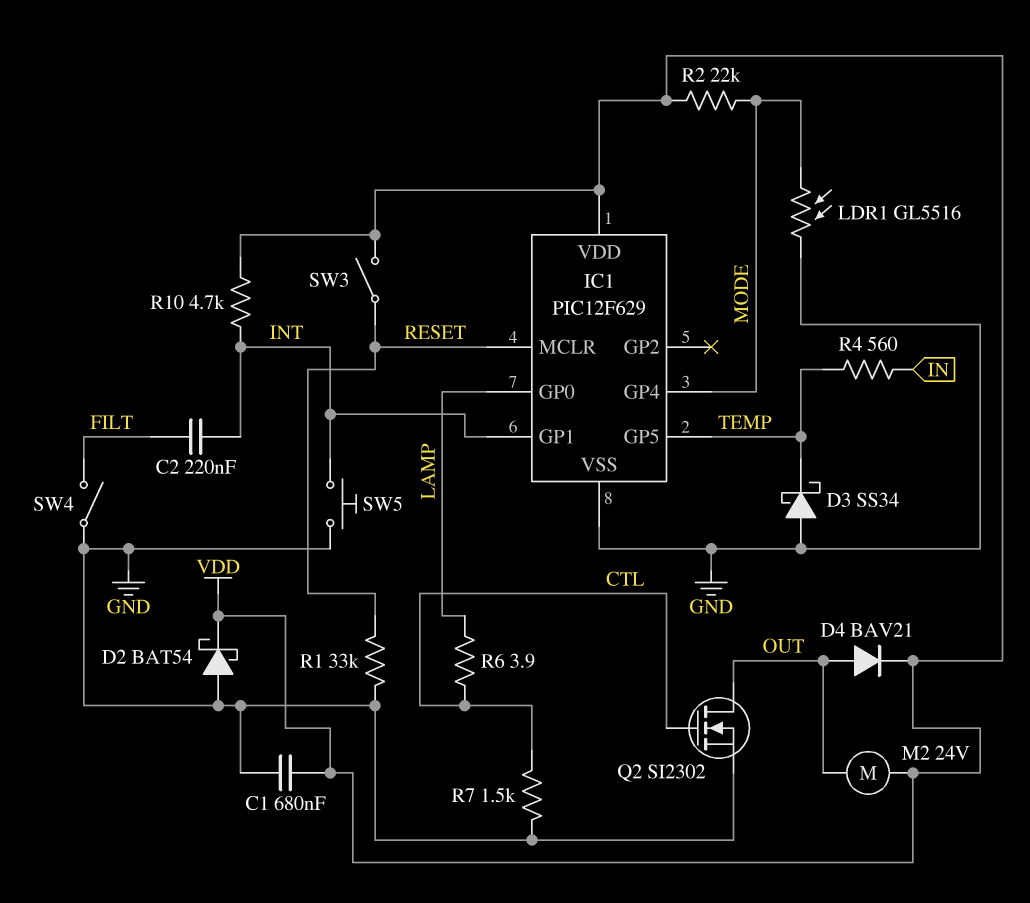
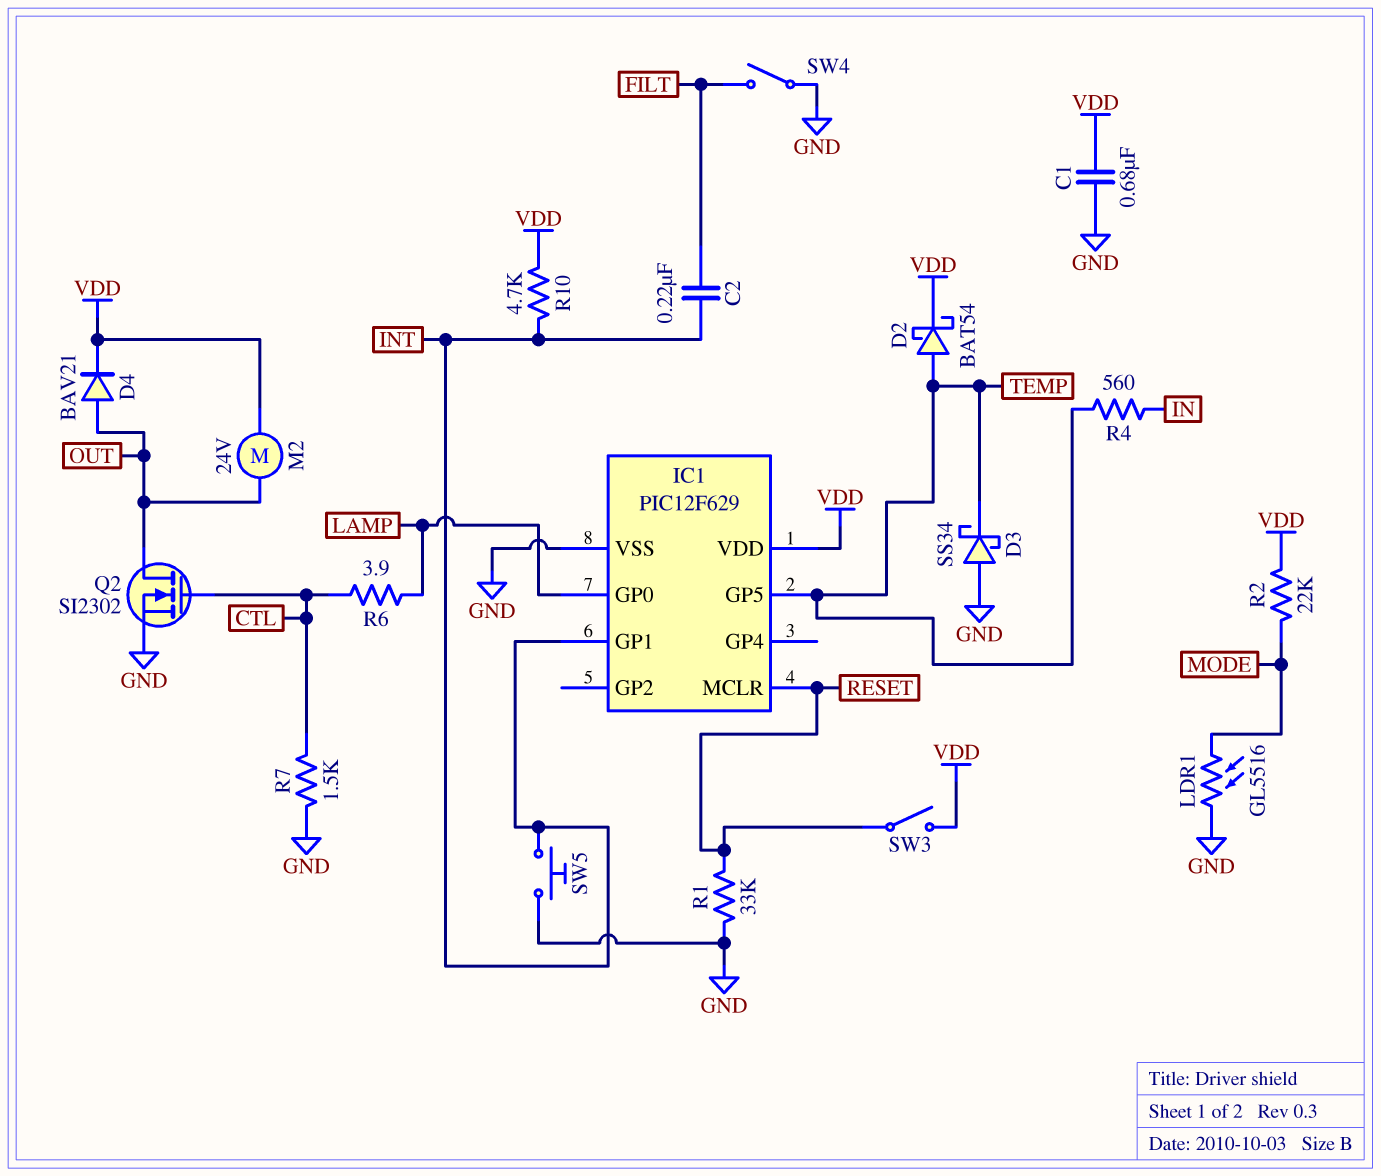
D2: schottky BAT54 (A GND, K VDD) -> schottky BAT54 (A TEMP, K VDD)
IC1 pin GP4: MODE -> none

